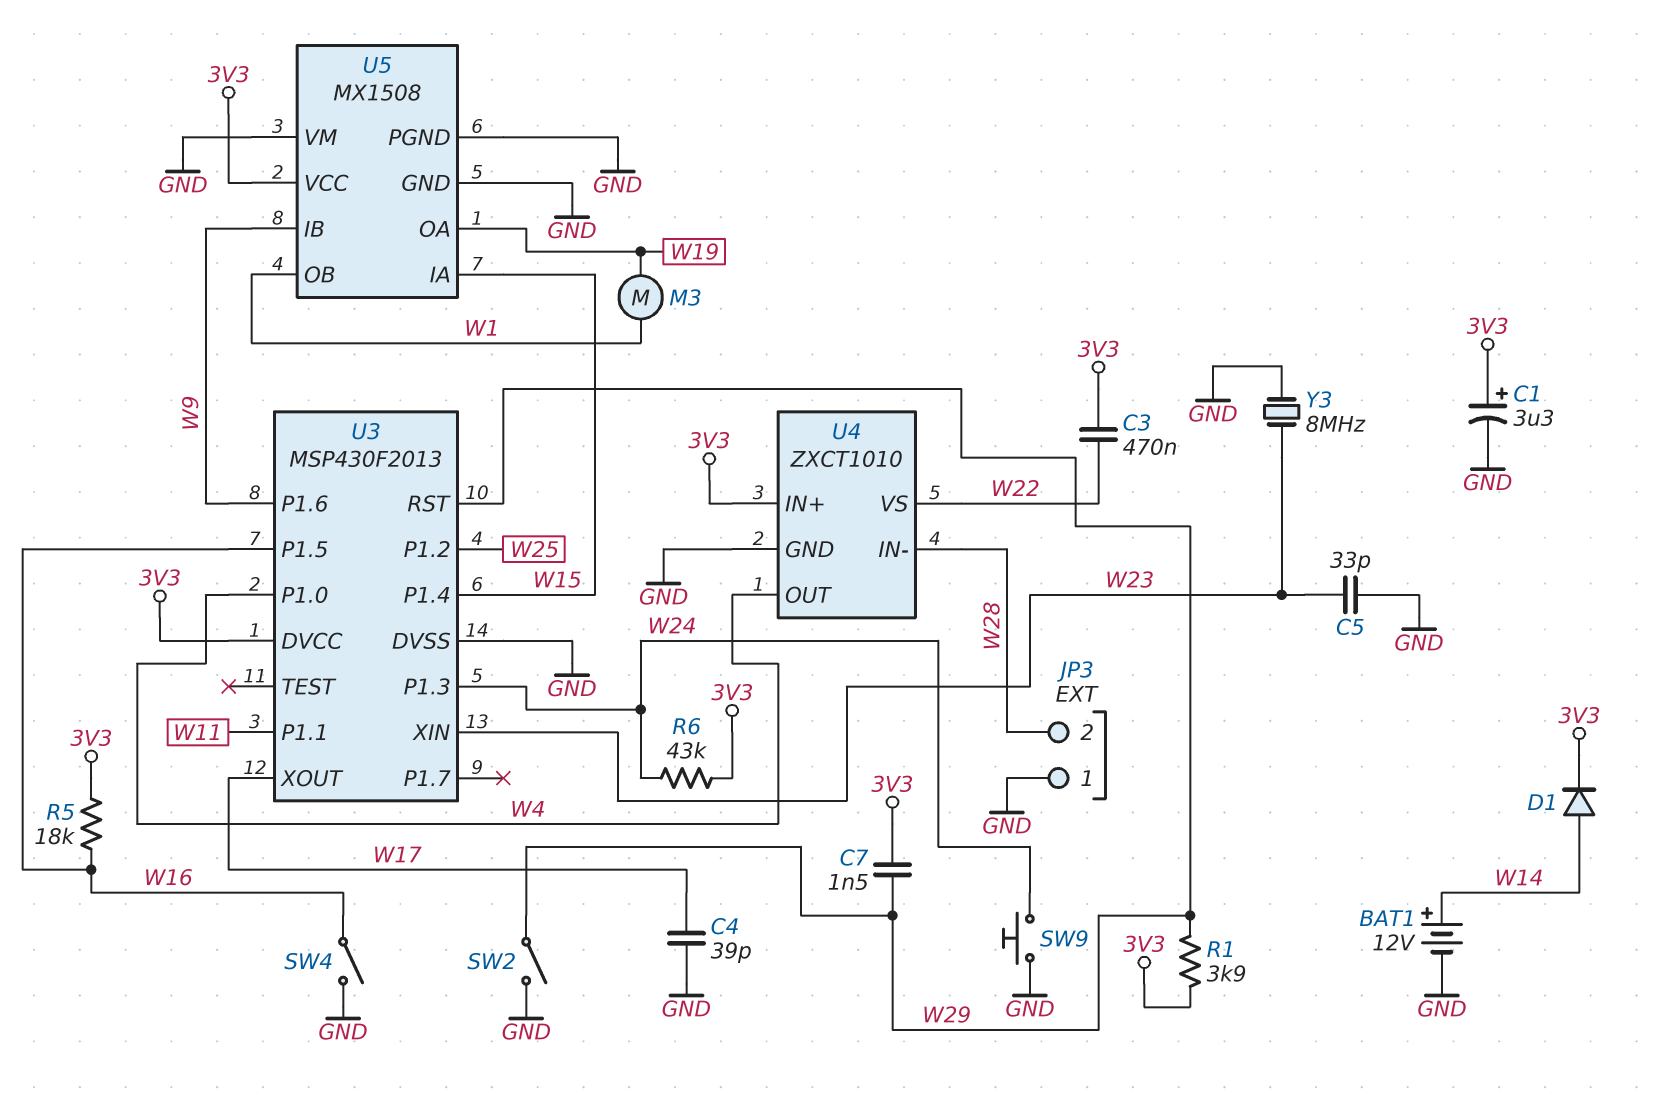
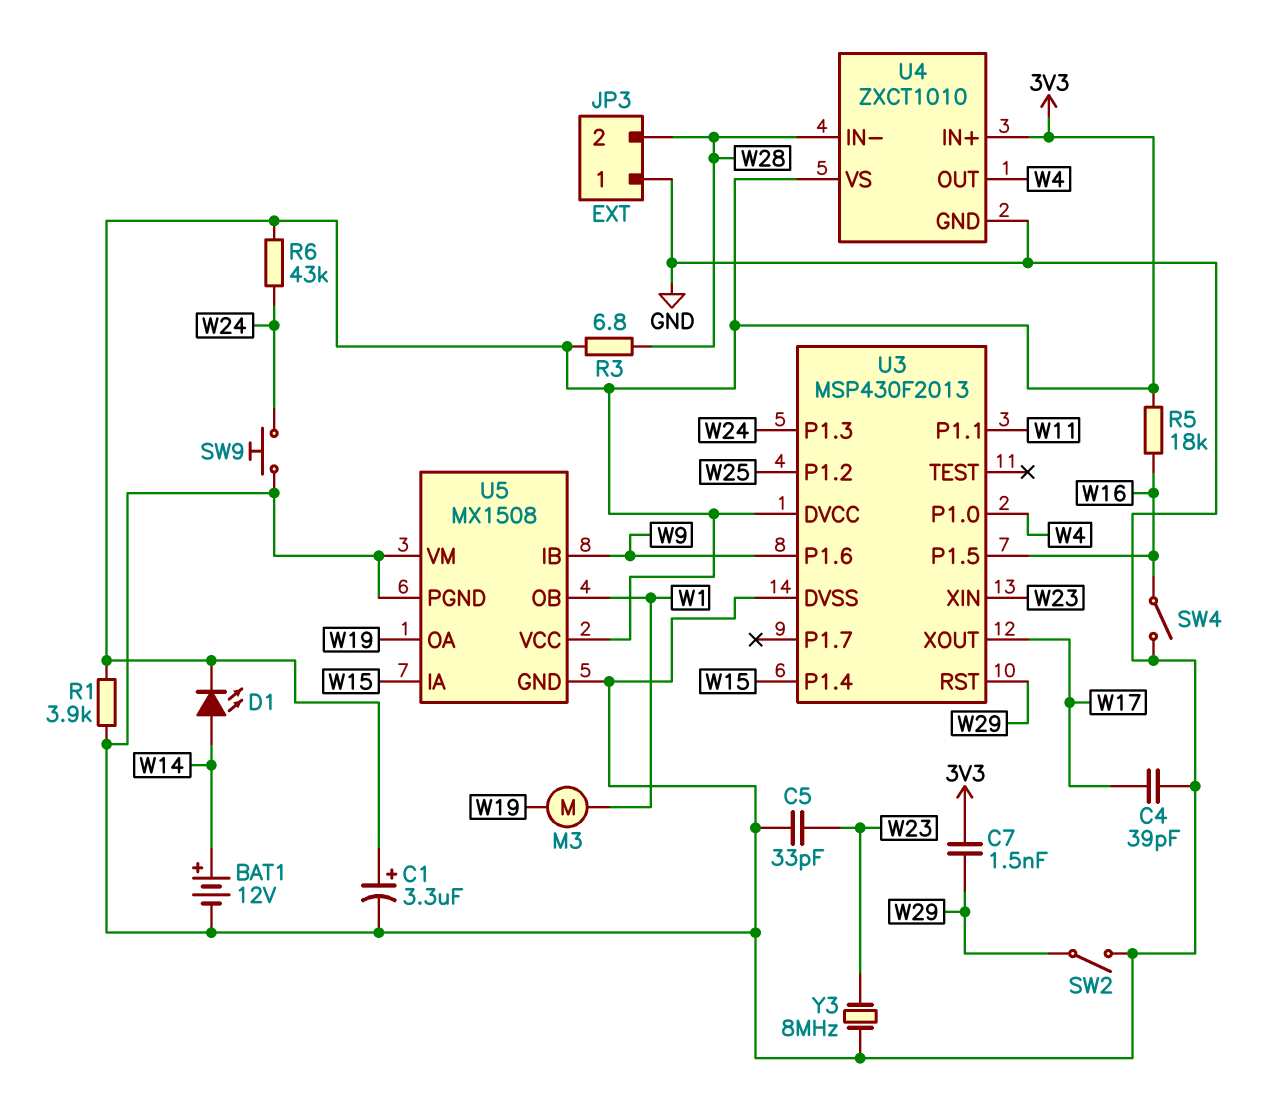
C3: 470nF (3V3, W22) -> none
D1: diode (A W14, K 3V3) -> LED (A W14, K 3V3)
R1: 3.9k (3V3, W29) -> 3.9k (3V3, GND)
R3: none -> 6.8 (3V3, W28)
U4 pin VS: W22 -> 3V3

